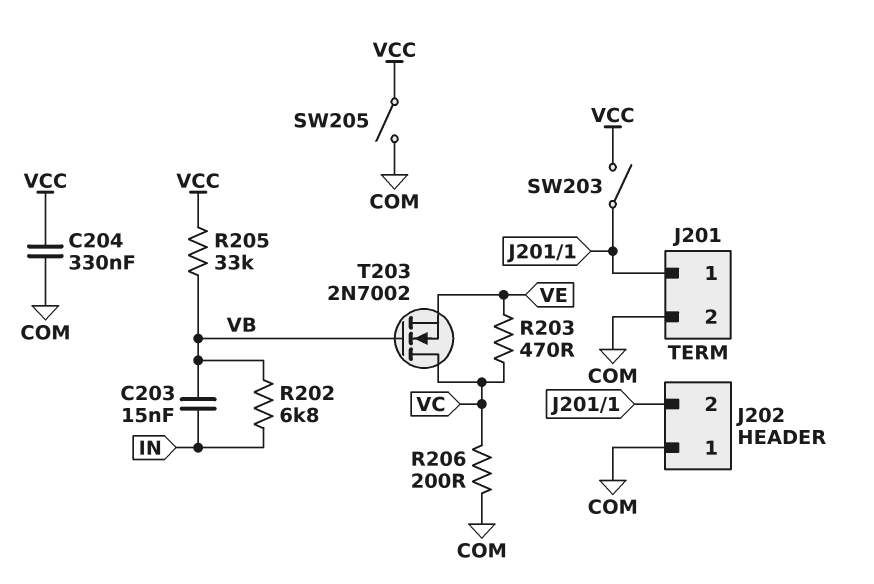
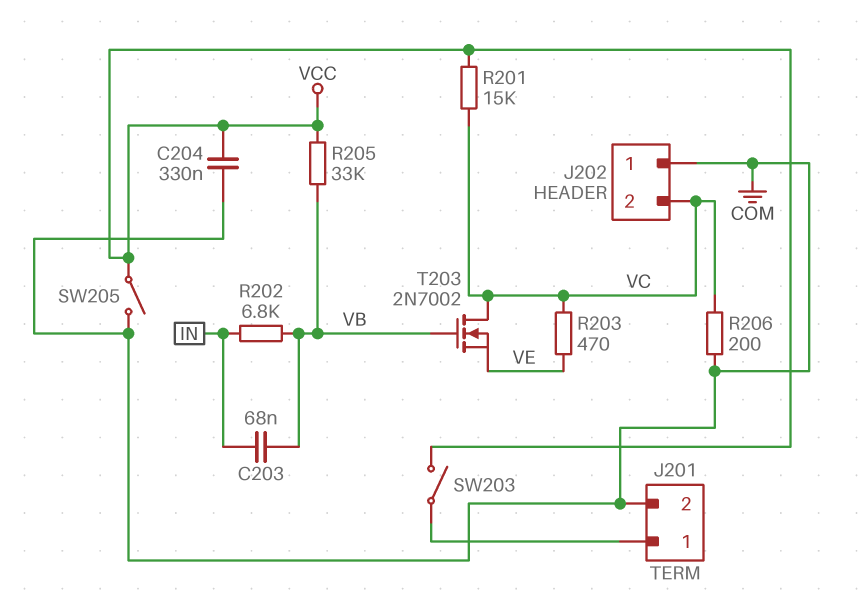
C203: 15nF (IN, VB) -> 68nF (IN, VB)
J202 pin 2: J201/1 -> VC
R201: none -> 15k (VC, VCC)

